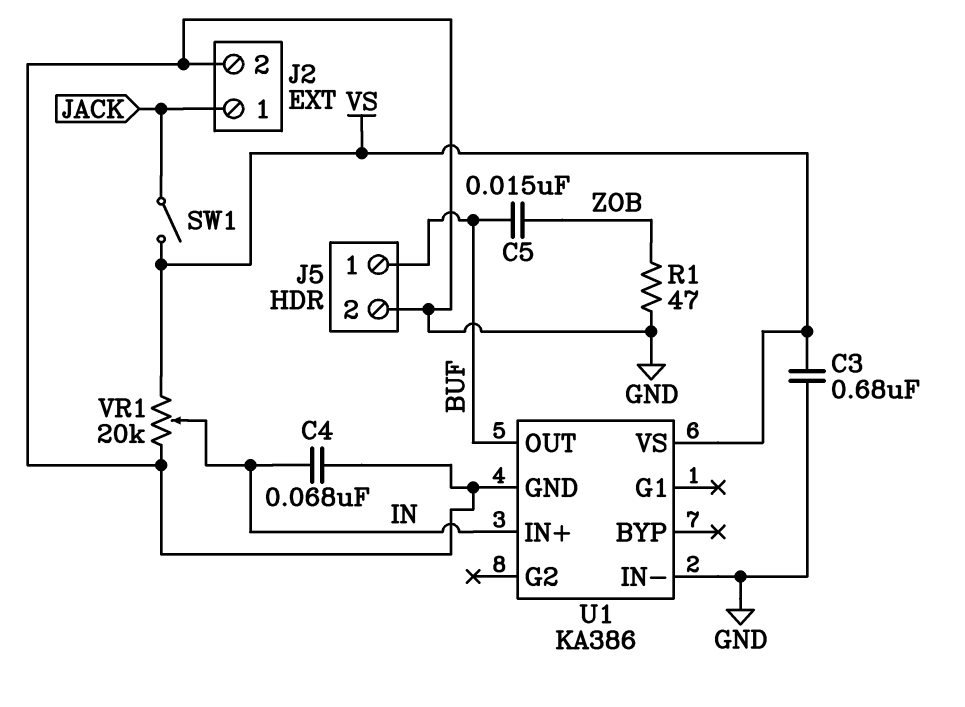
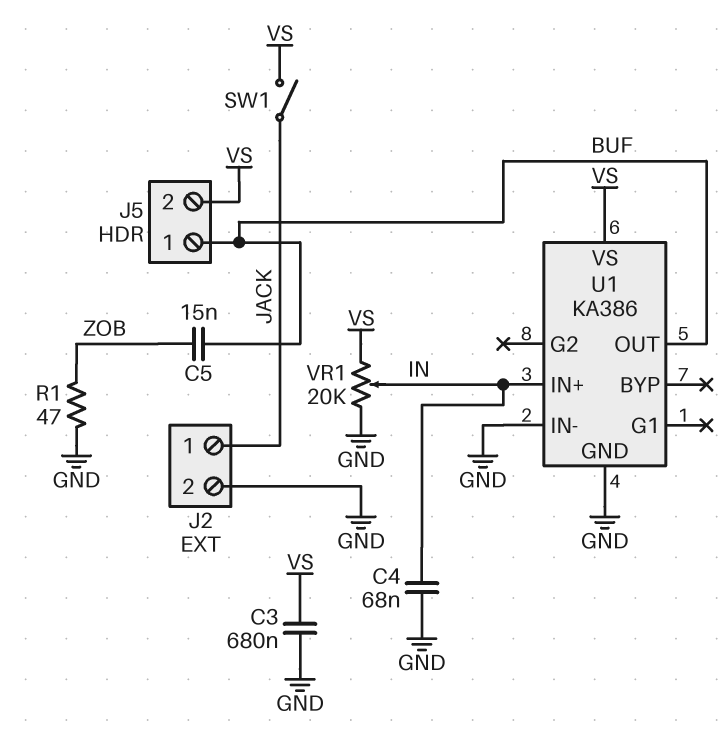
J5 pin 2: GND -> VS

